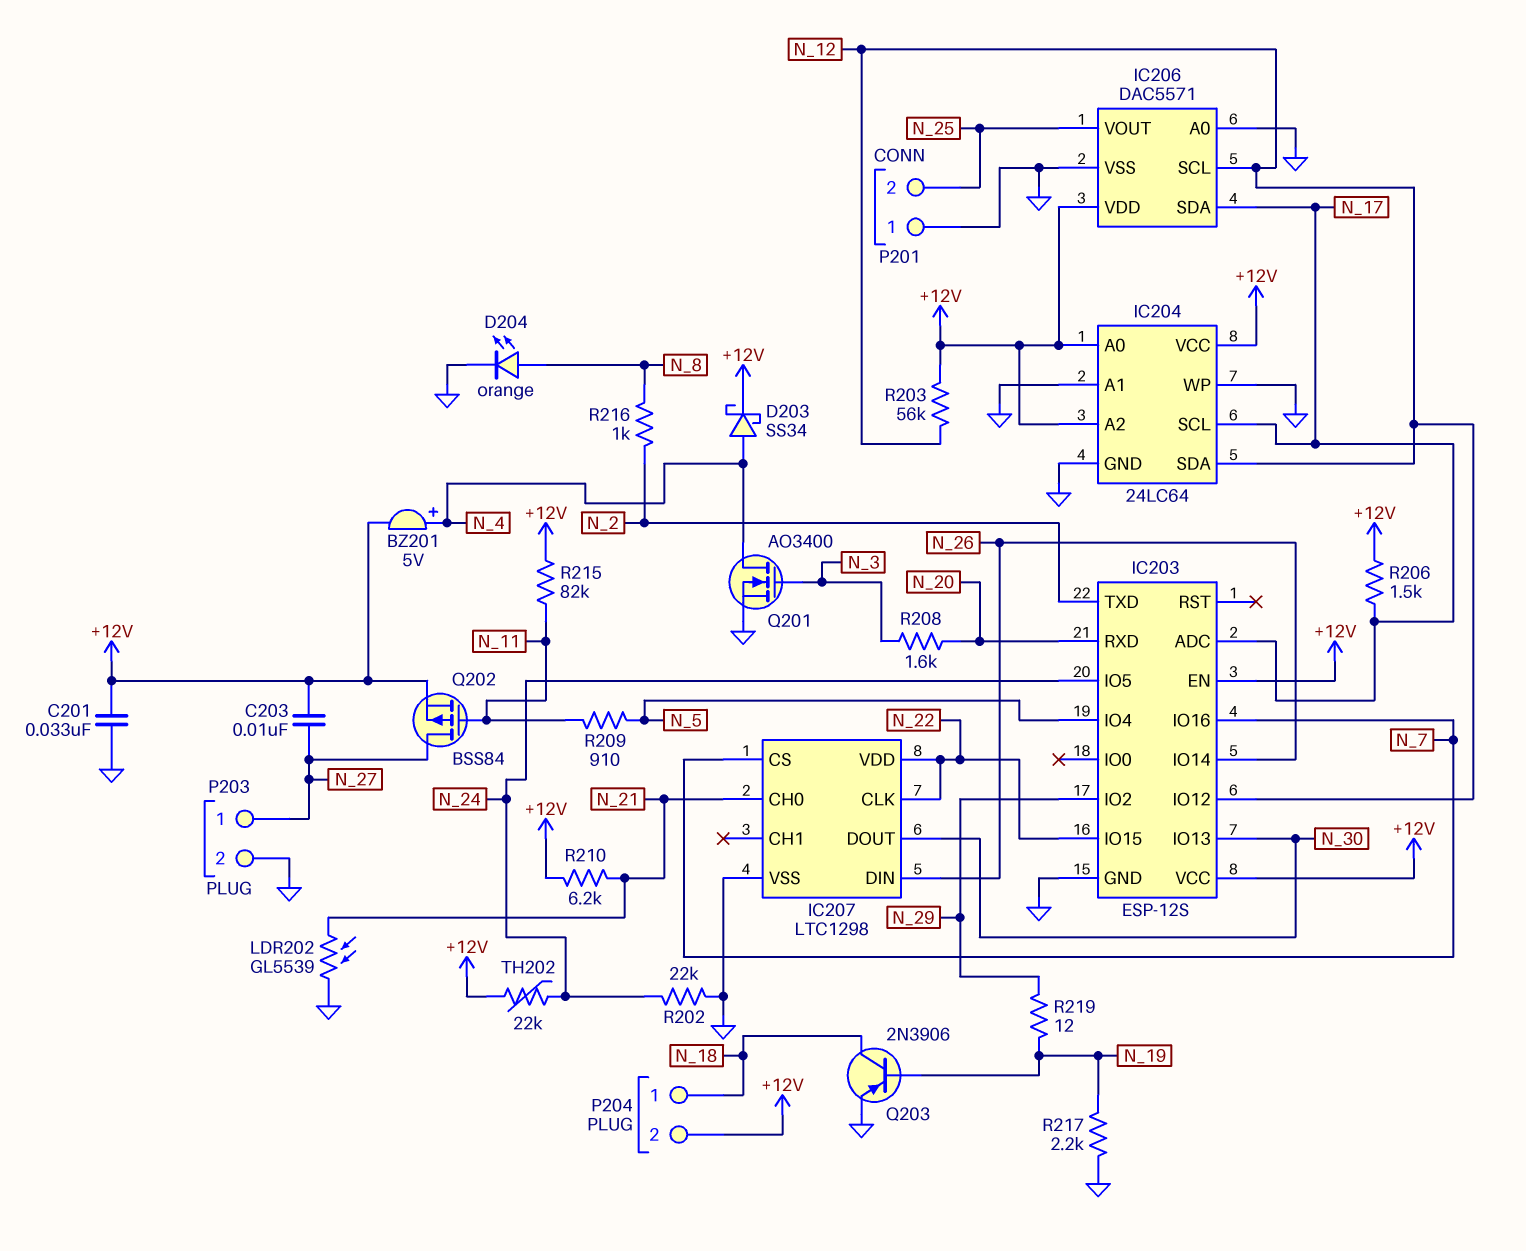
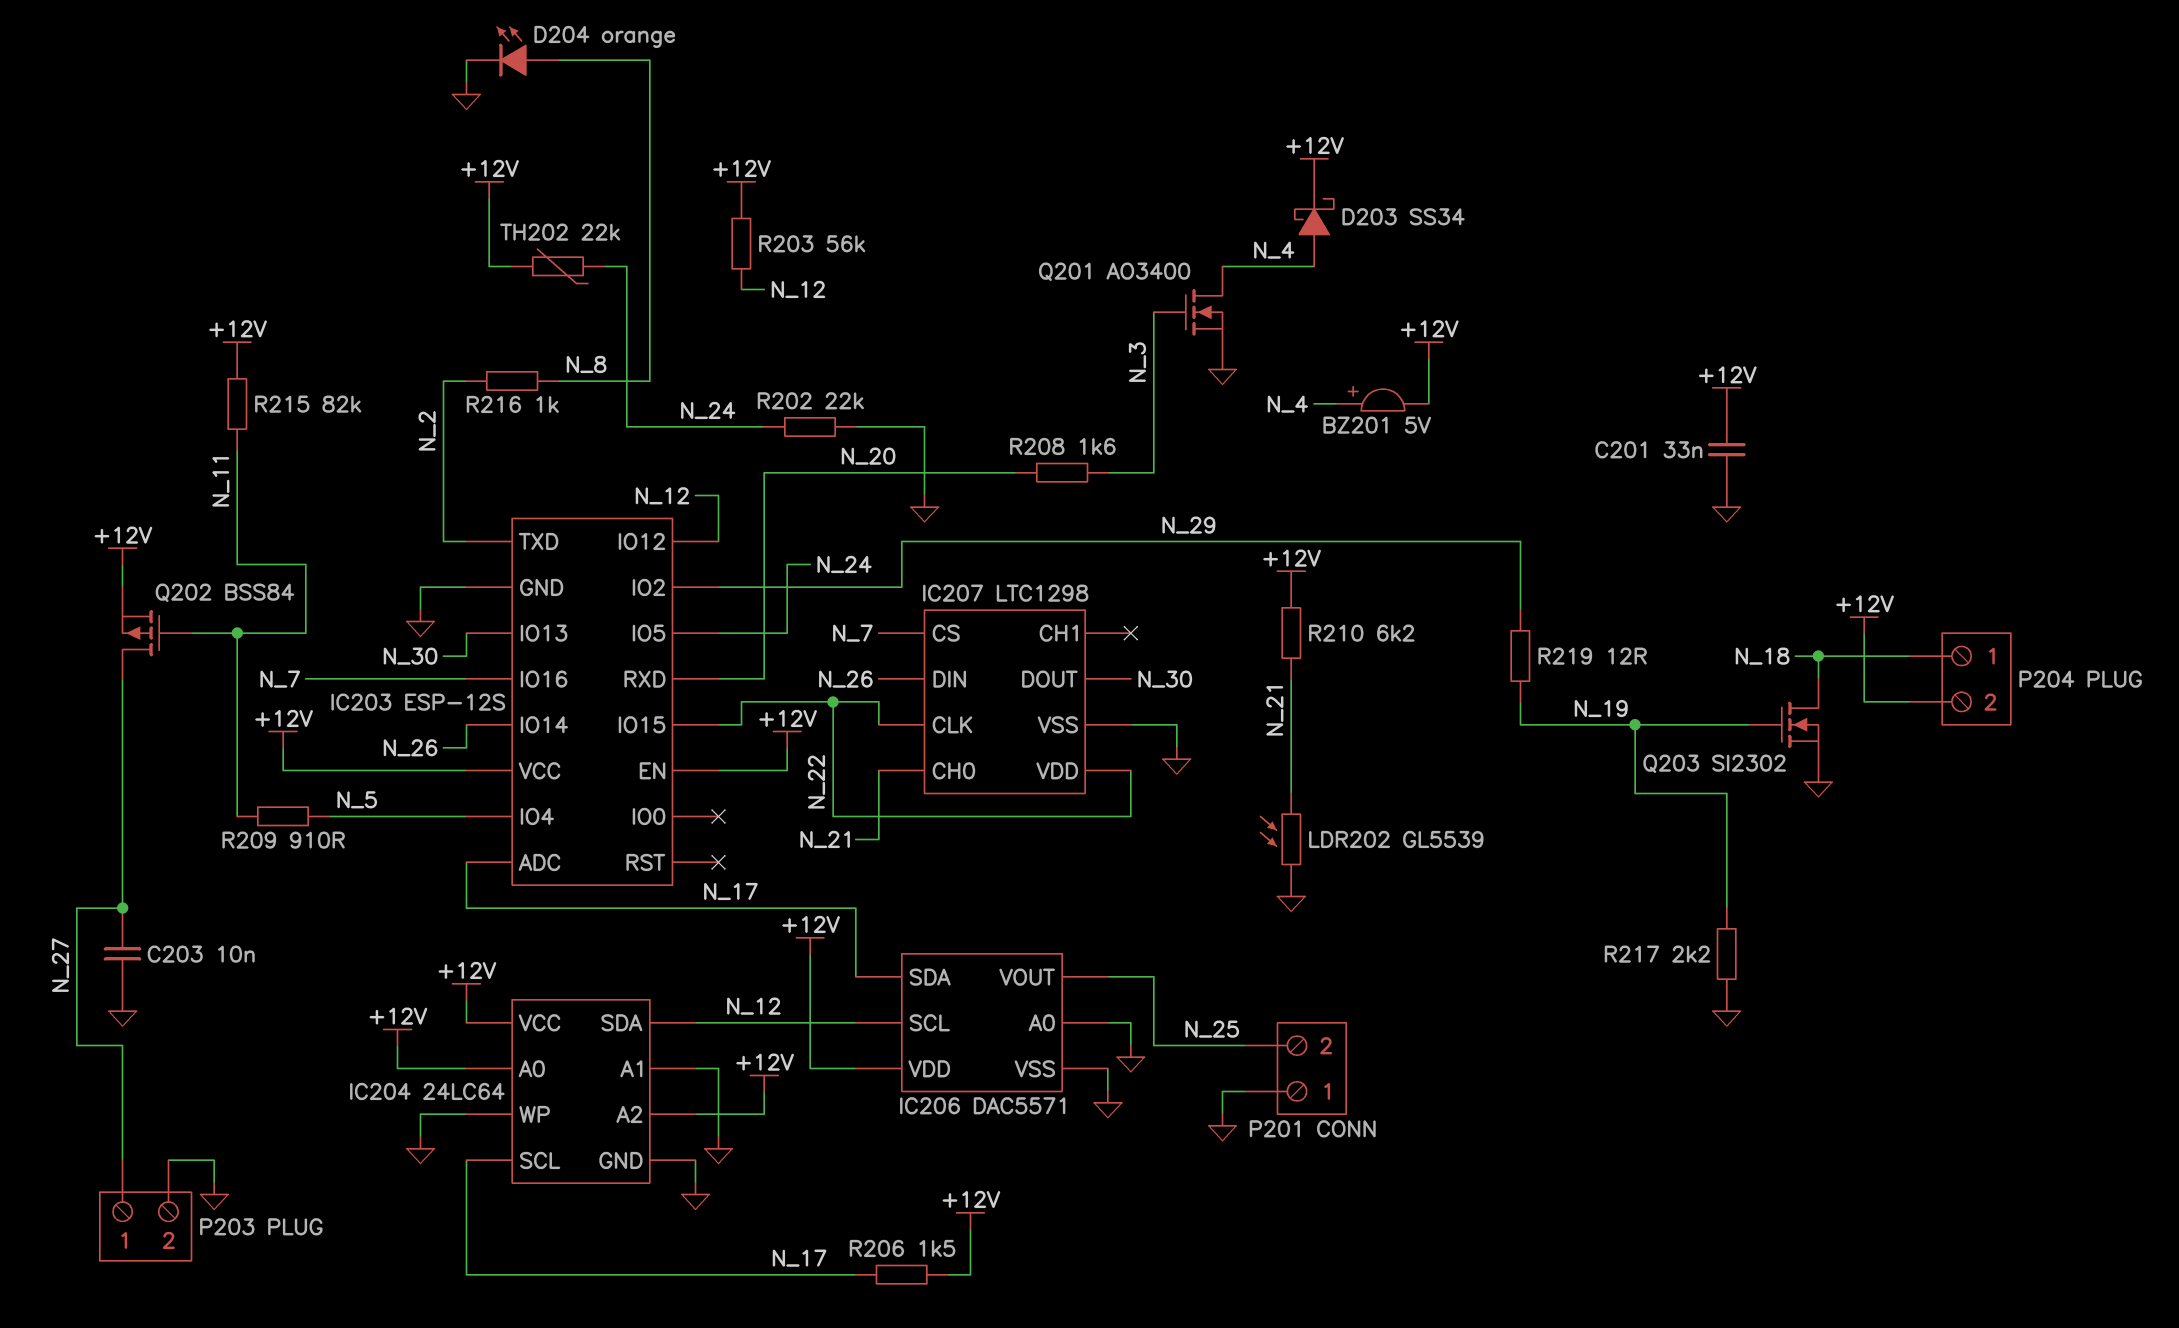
C203: 10nF (+12V, N_27) -> 10nF (GND, N_27)
Q203: PNP 2N3906 (B N_19, C N_18, E GND) -> NMOS SI2302 (G N_19, D N_18, S GND)

